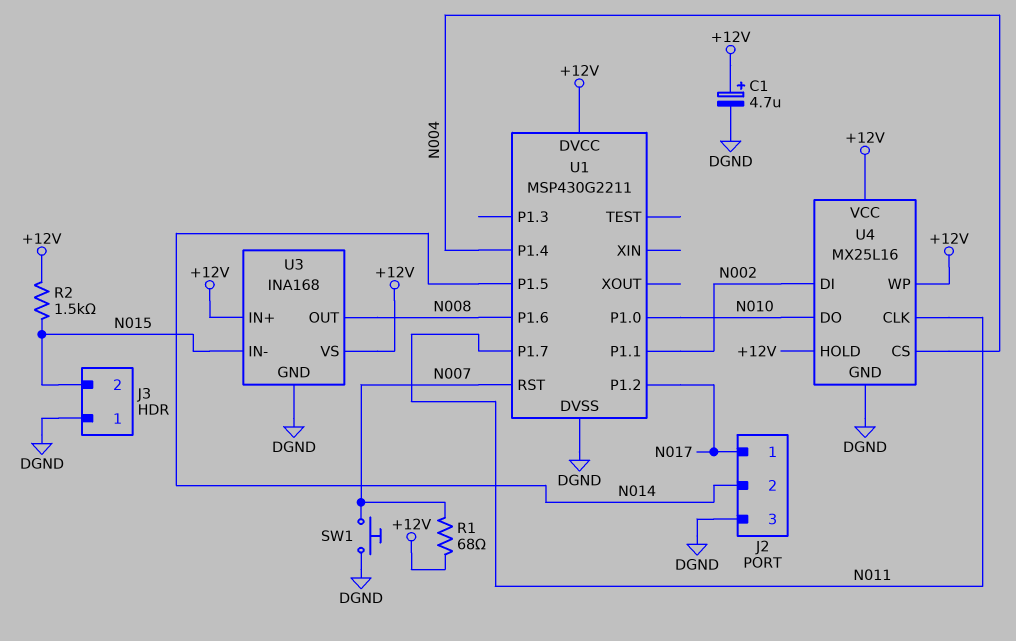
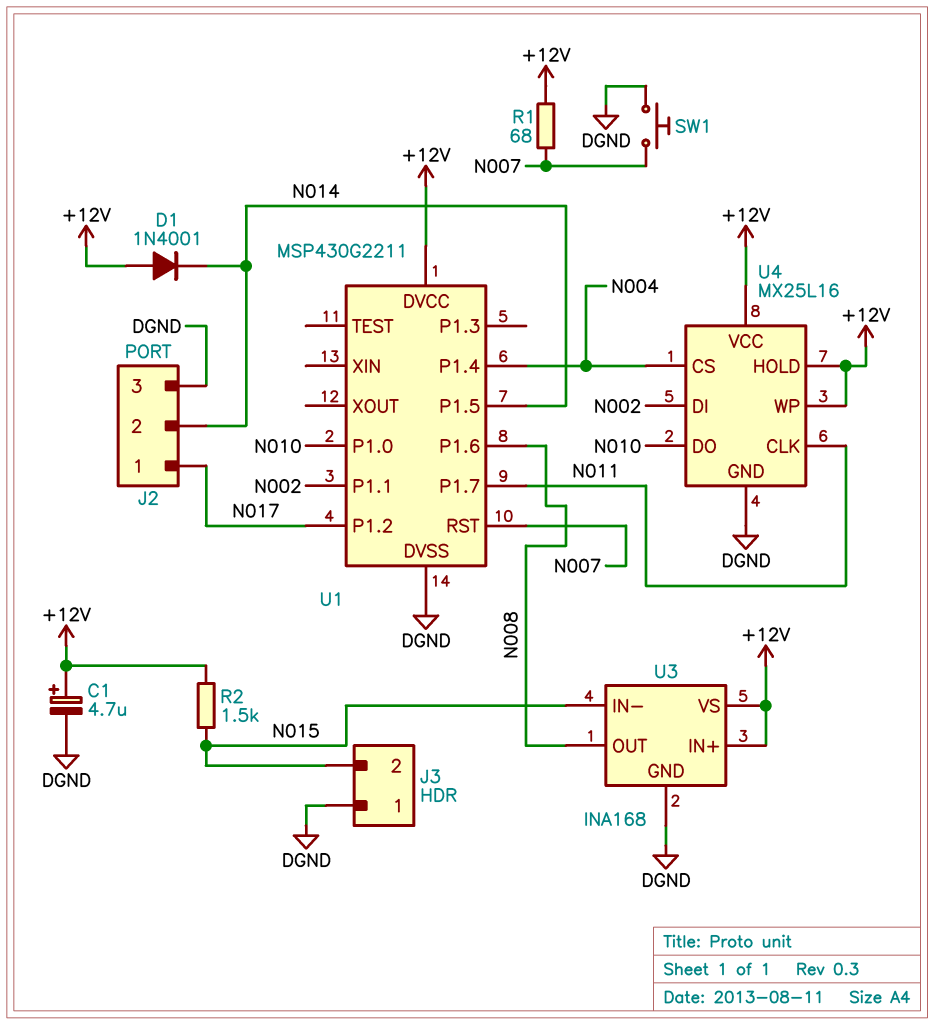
D1: none -> diode 1N4001 (A +12V, K N014)

